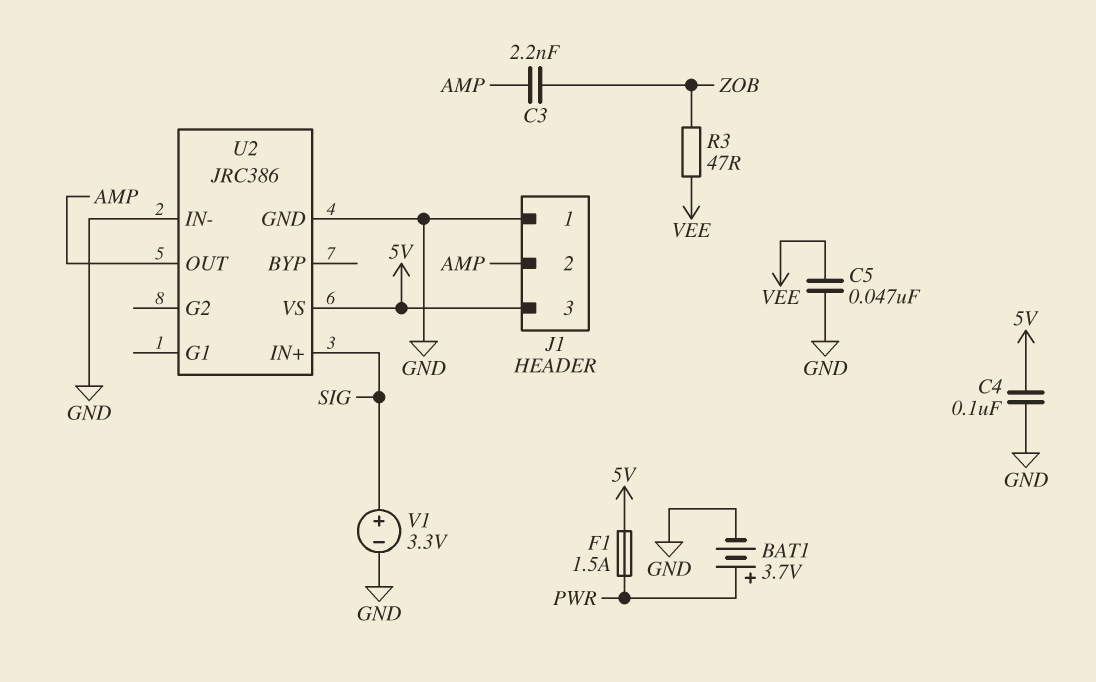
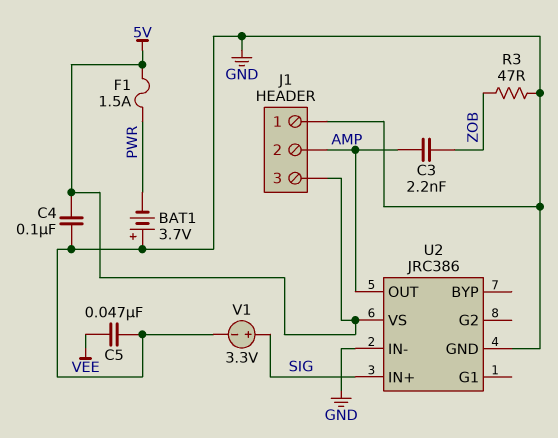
BAT1: 3.7V (plus PWR, minus GND) -> 3.7V (plus GND, minus PWR)
R3: 47 (VEE, ZOB) -> 47 (GND, ZOB)

